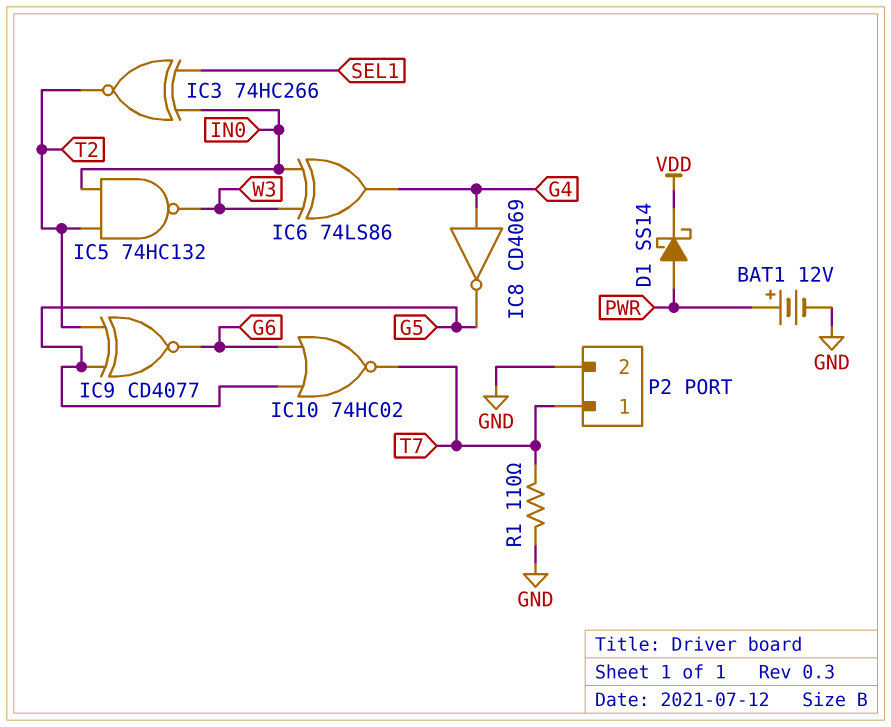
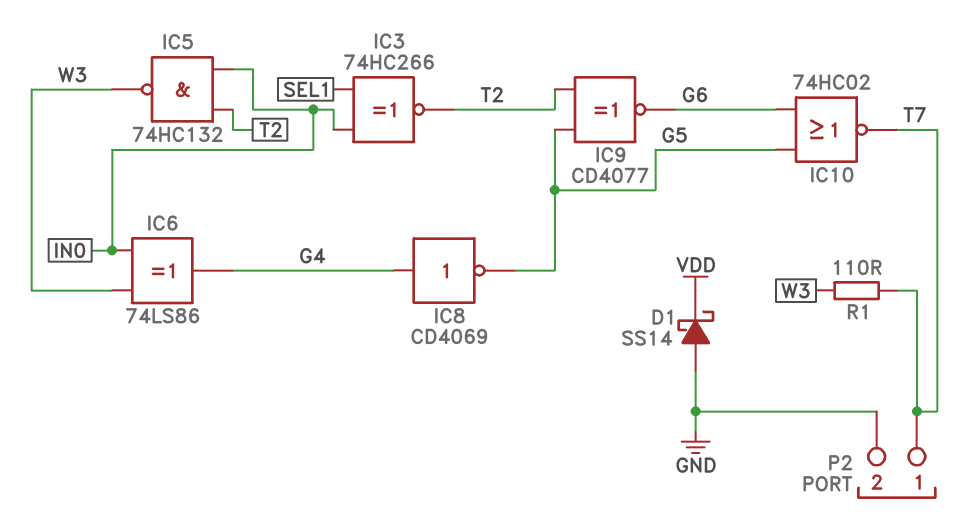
BAT1: 12V (plus PWR, minus GND) -> none
D1: schottky SS14 (A PWR, K VDD) -> schottky SS14 (A GND, K VDD)
R1: 110 (GND, T7) -> 110 (T7, W3)

